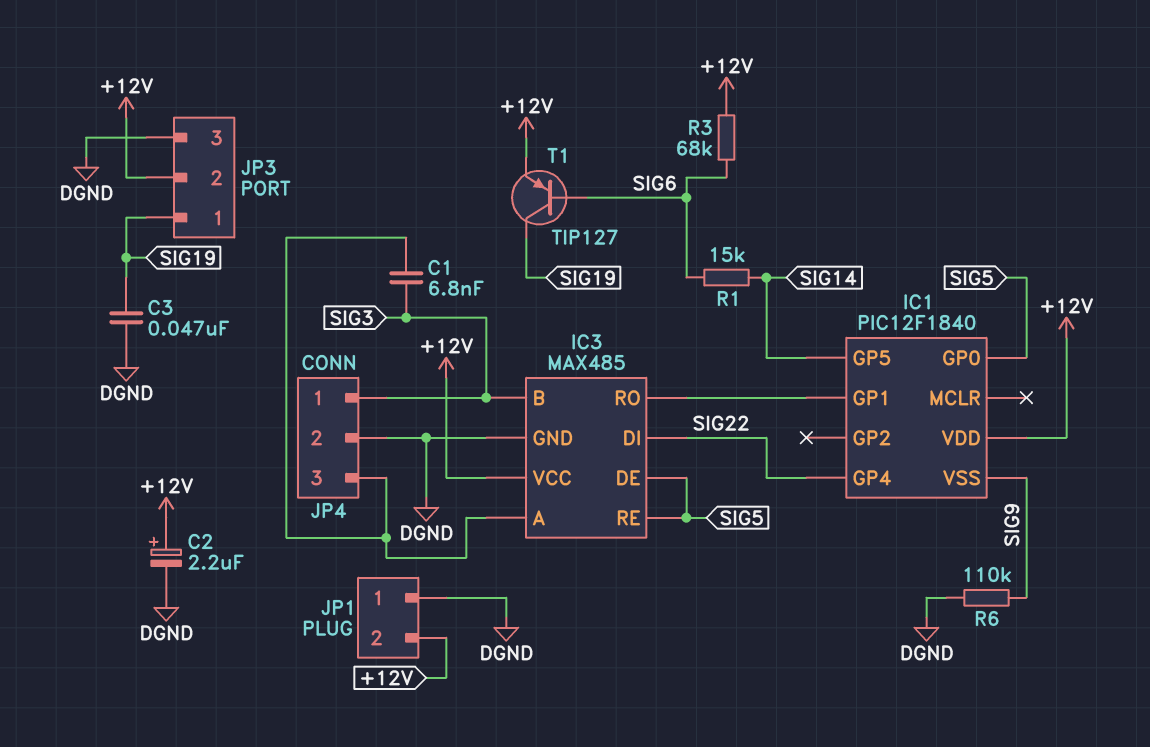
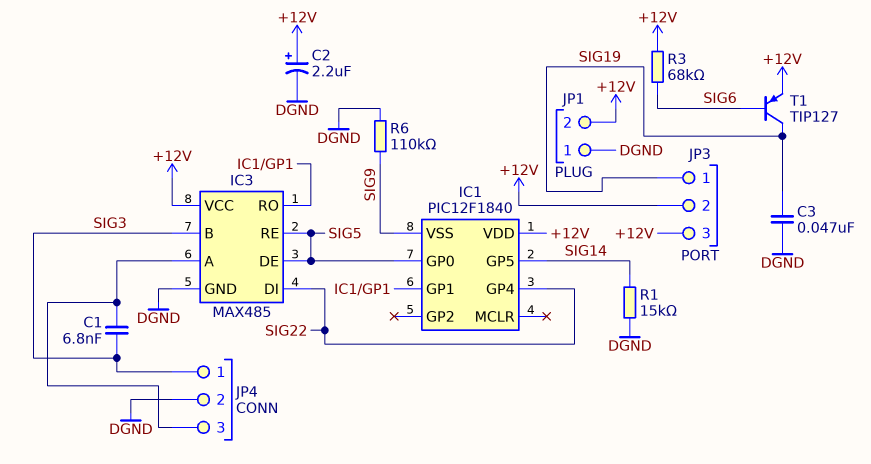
JP3 pin 3: DGND -> +12V
R1: 15k (SIG6, SIG14) -> 15k (DGND, SIG14)

